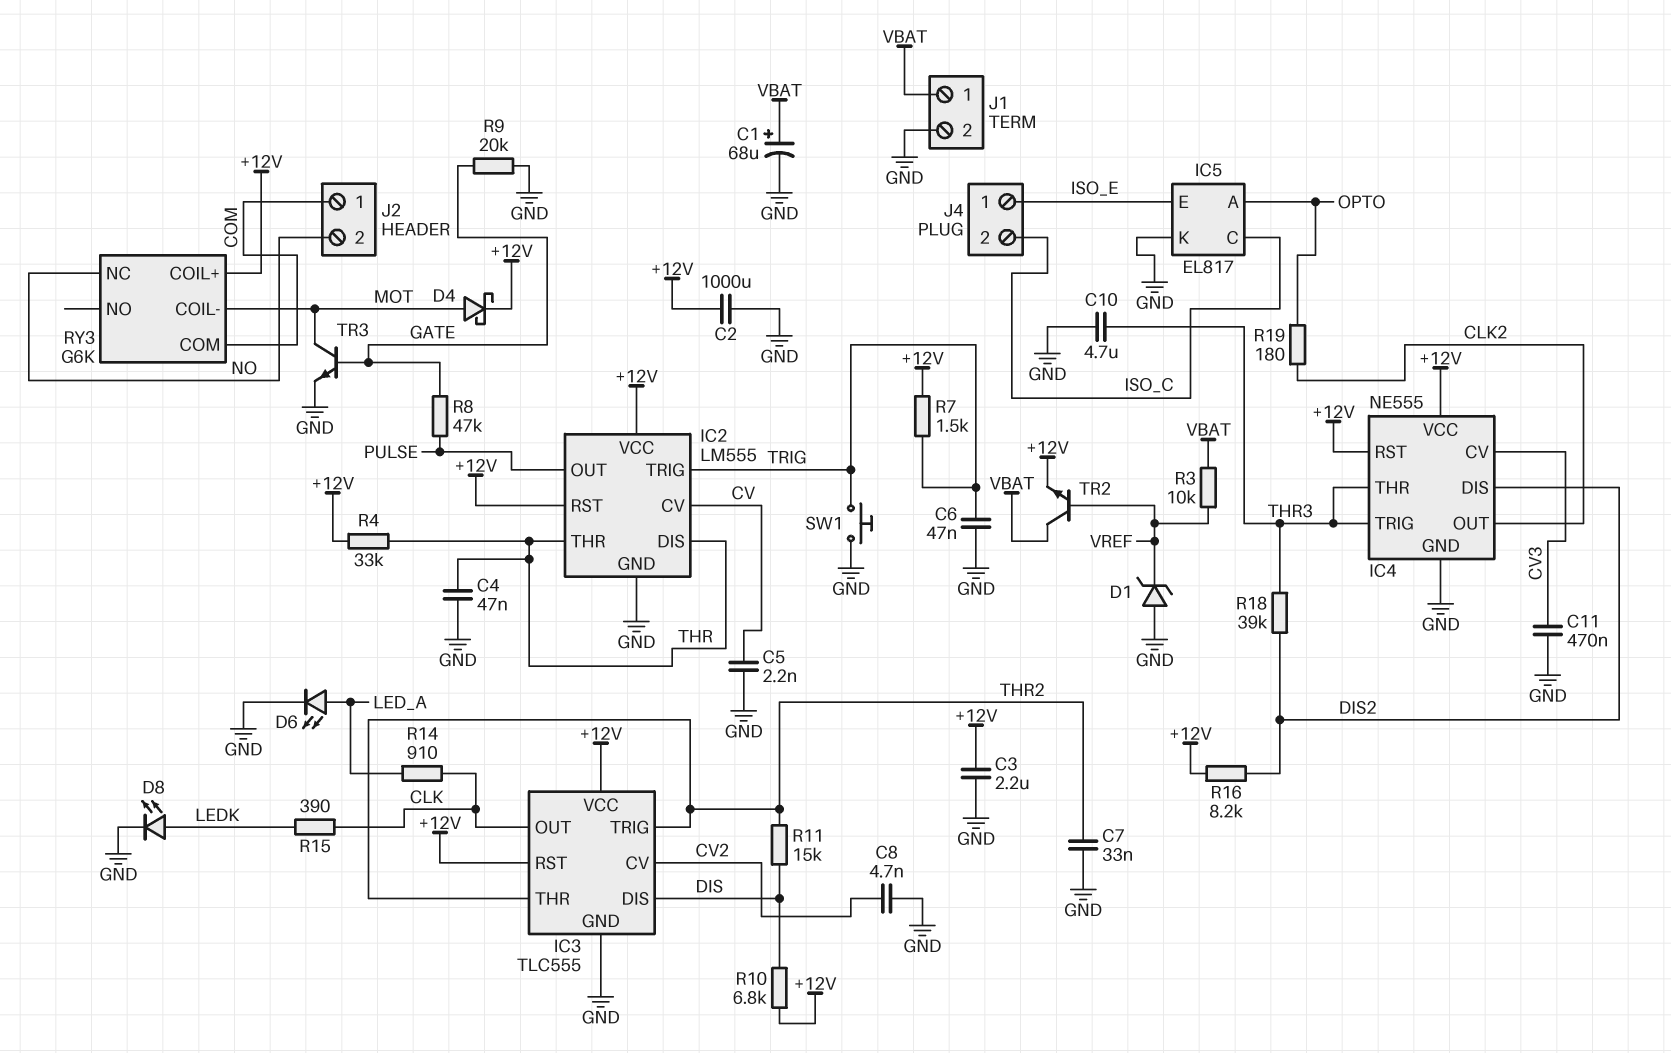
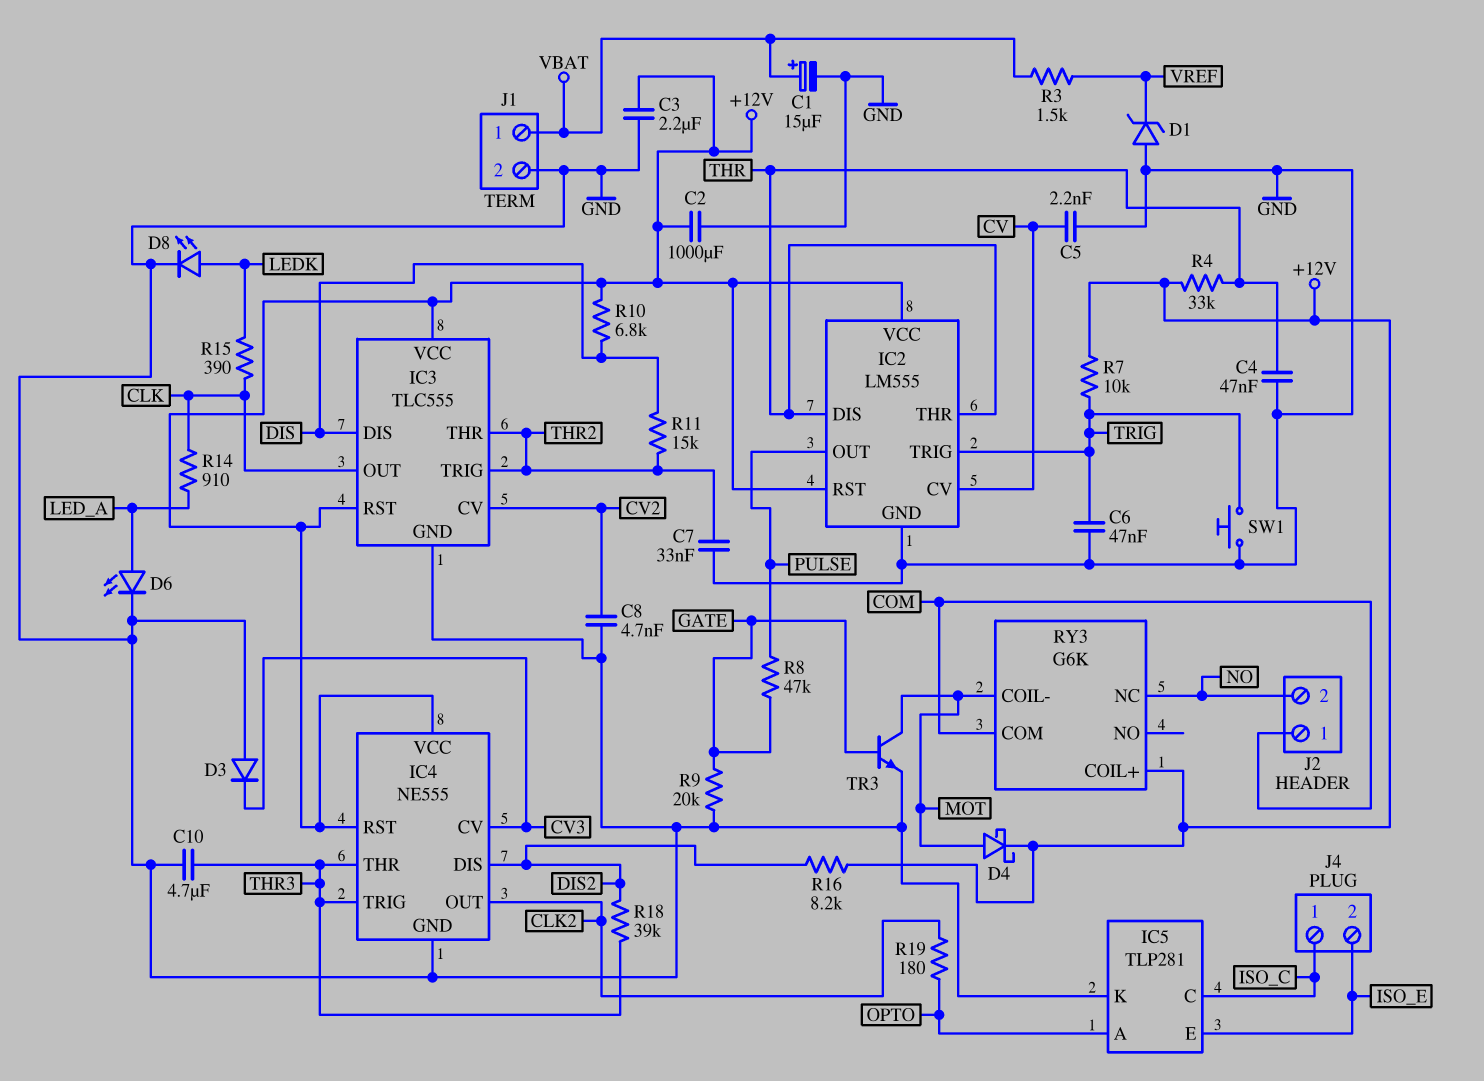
C1: 68uF (plus VBAT, minus GND) -> 15uF (plus VBAT, minus GND)
C11: 470nF (CV3, GND) -> none
D3: none -> diode (A GND, K CV3)
IC5: EL817 -> TLP281
J4 pin 1: ISO_E -> ISO_C
J4 pin 2: ISO_C -> ISO_E
R3: 10k (VBAT, VREF) -> 1.5k (VBAT, VREF)
R7: 1.5k (+12V, TRIG) -> 10k (+12V, TRIG)
TR2: NPN (B VREF, C VBAT, E +12V) -> none

